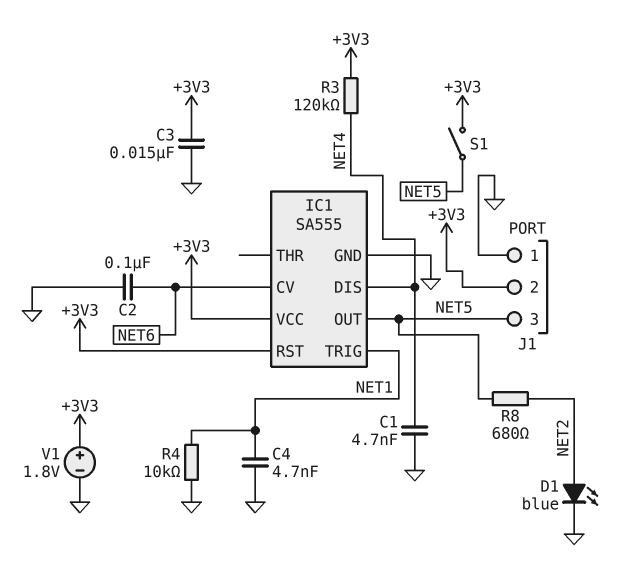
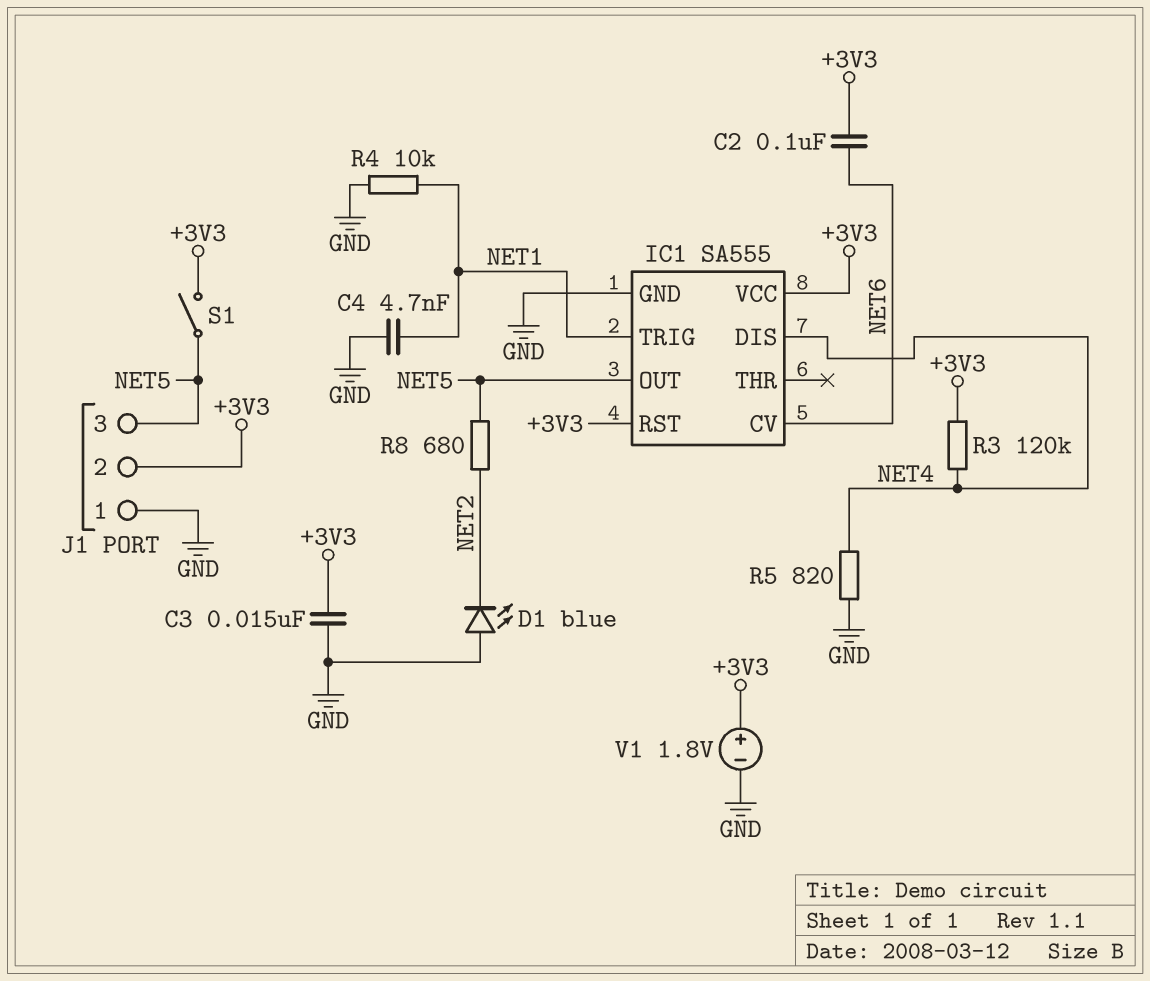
C1: 4.7nF (GND, NET4) -> none
C2: 100nF (GND, NET6) -> 100nF (+3V3, NET6)
D1: LED blue (A NET2, K GND) -> LED blue (A GND, K NET2)
R5: none -> 820 (GND, NET4)

